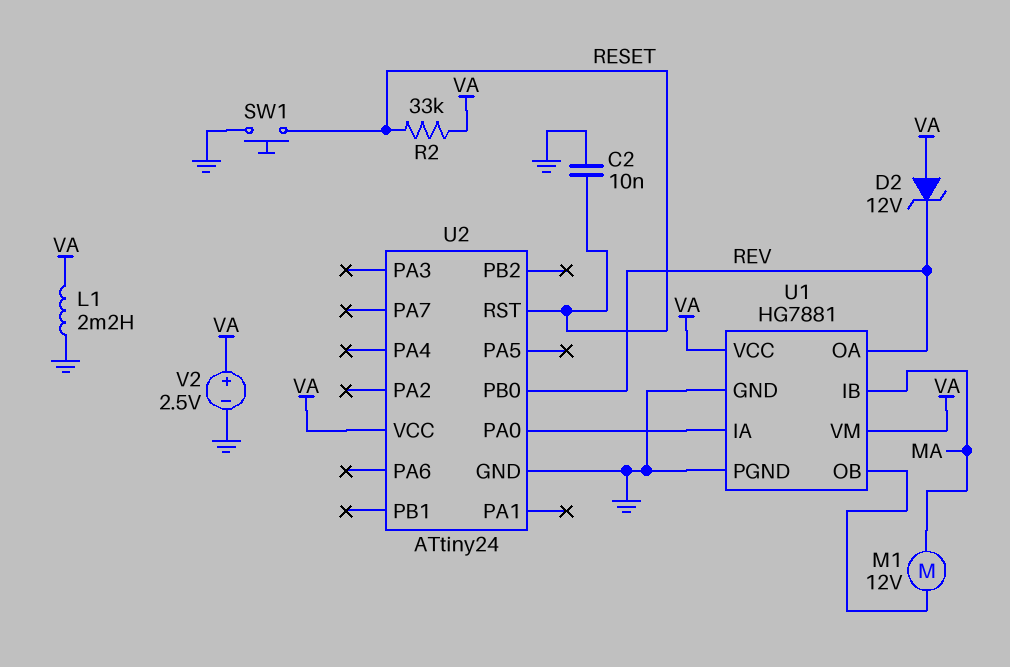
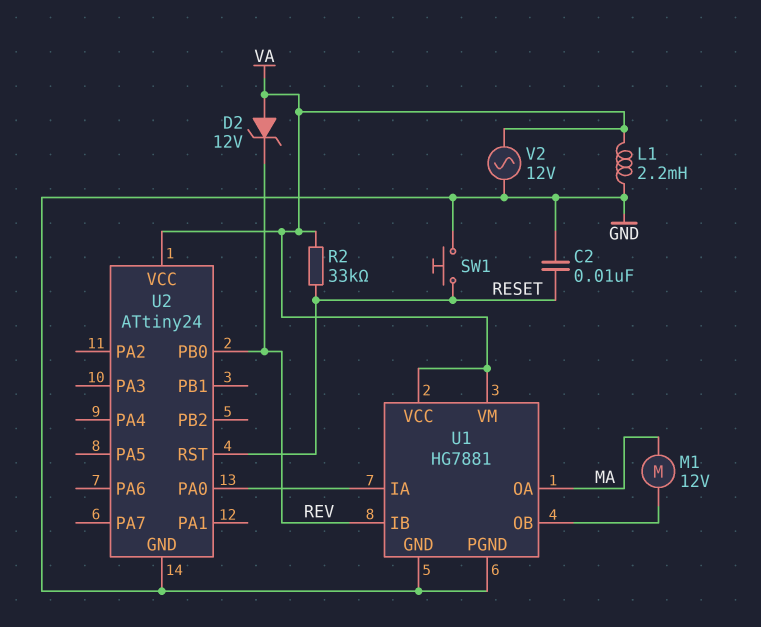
U1 pin IB: MA -> REV
U1 pin OA: REV -> MA
V2: 2.5V (plus VA, minus GND) -> AC 12V (GND, VA)

